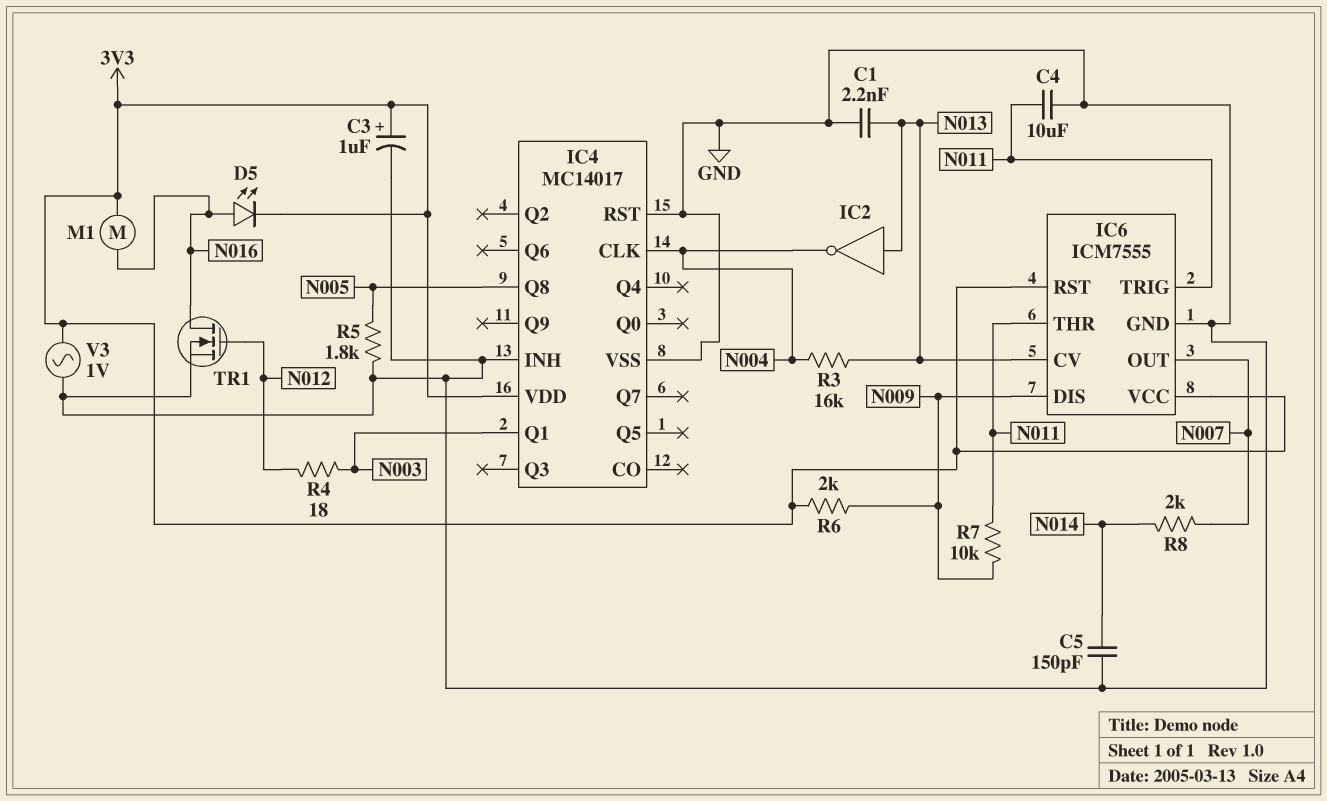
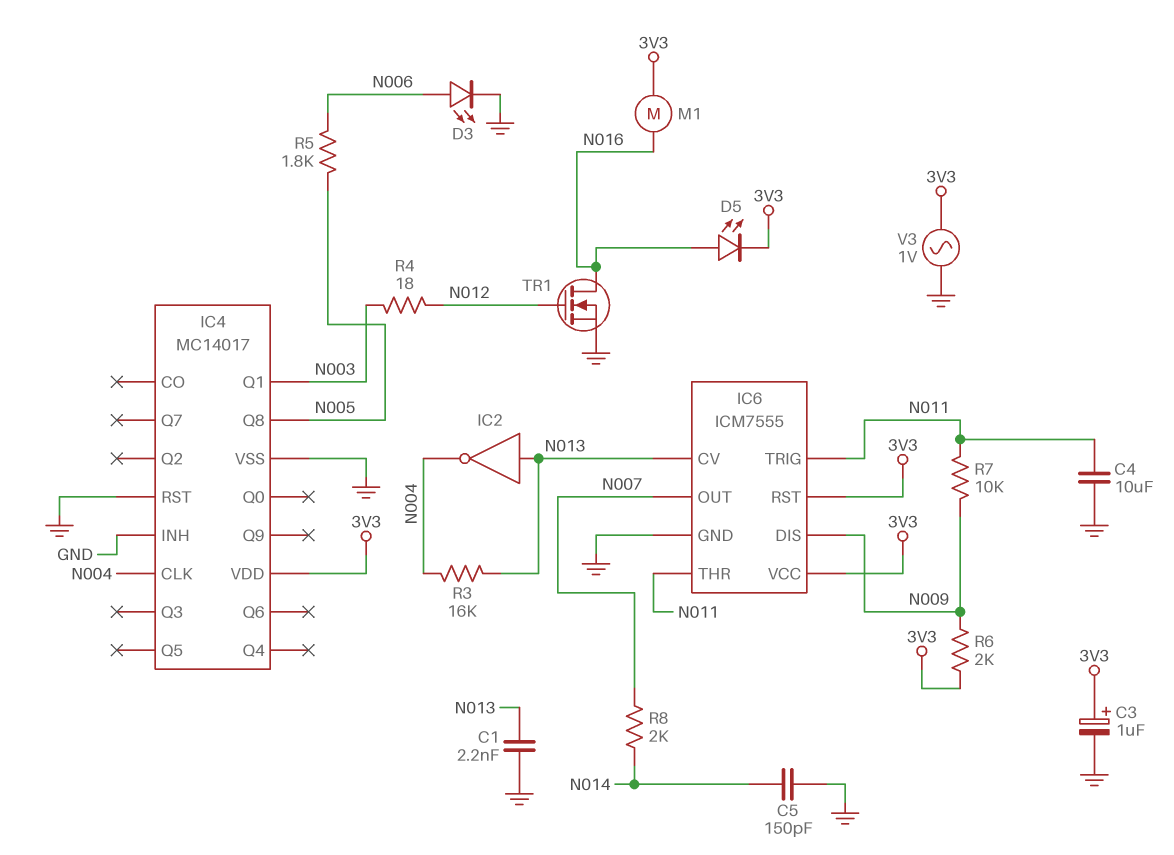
D3: none -> LED (A N006, K GND)
R5: 1.8k (GND, N005) -> 1.8k (N005, N006)

